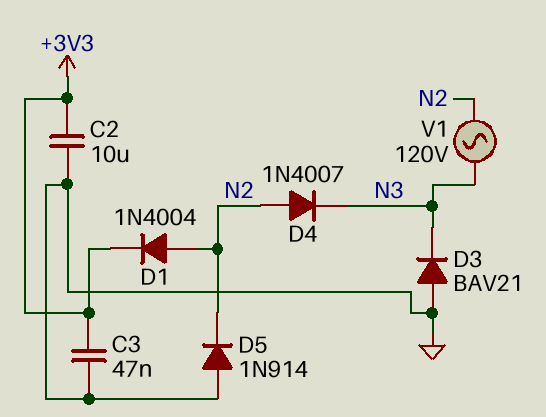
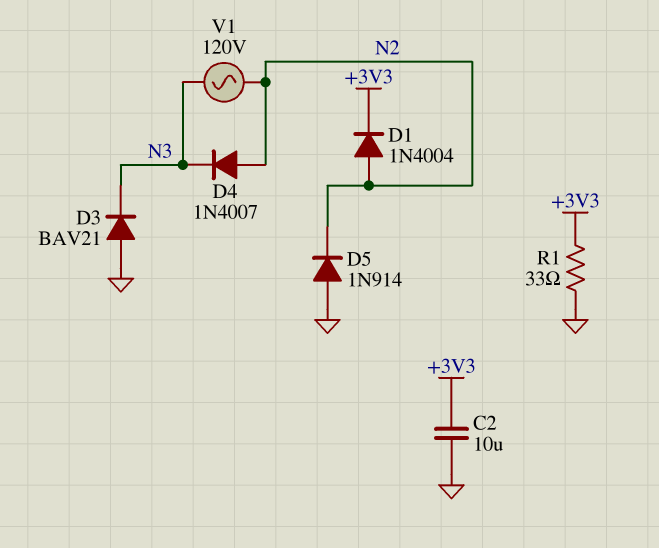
C3: 47nF (+3V3, GND) -> none
R1: none -> 33 (+3V3, GND)

